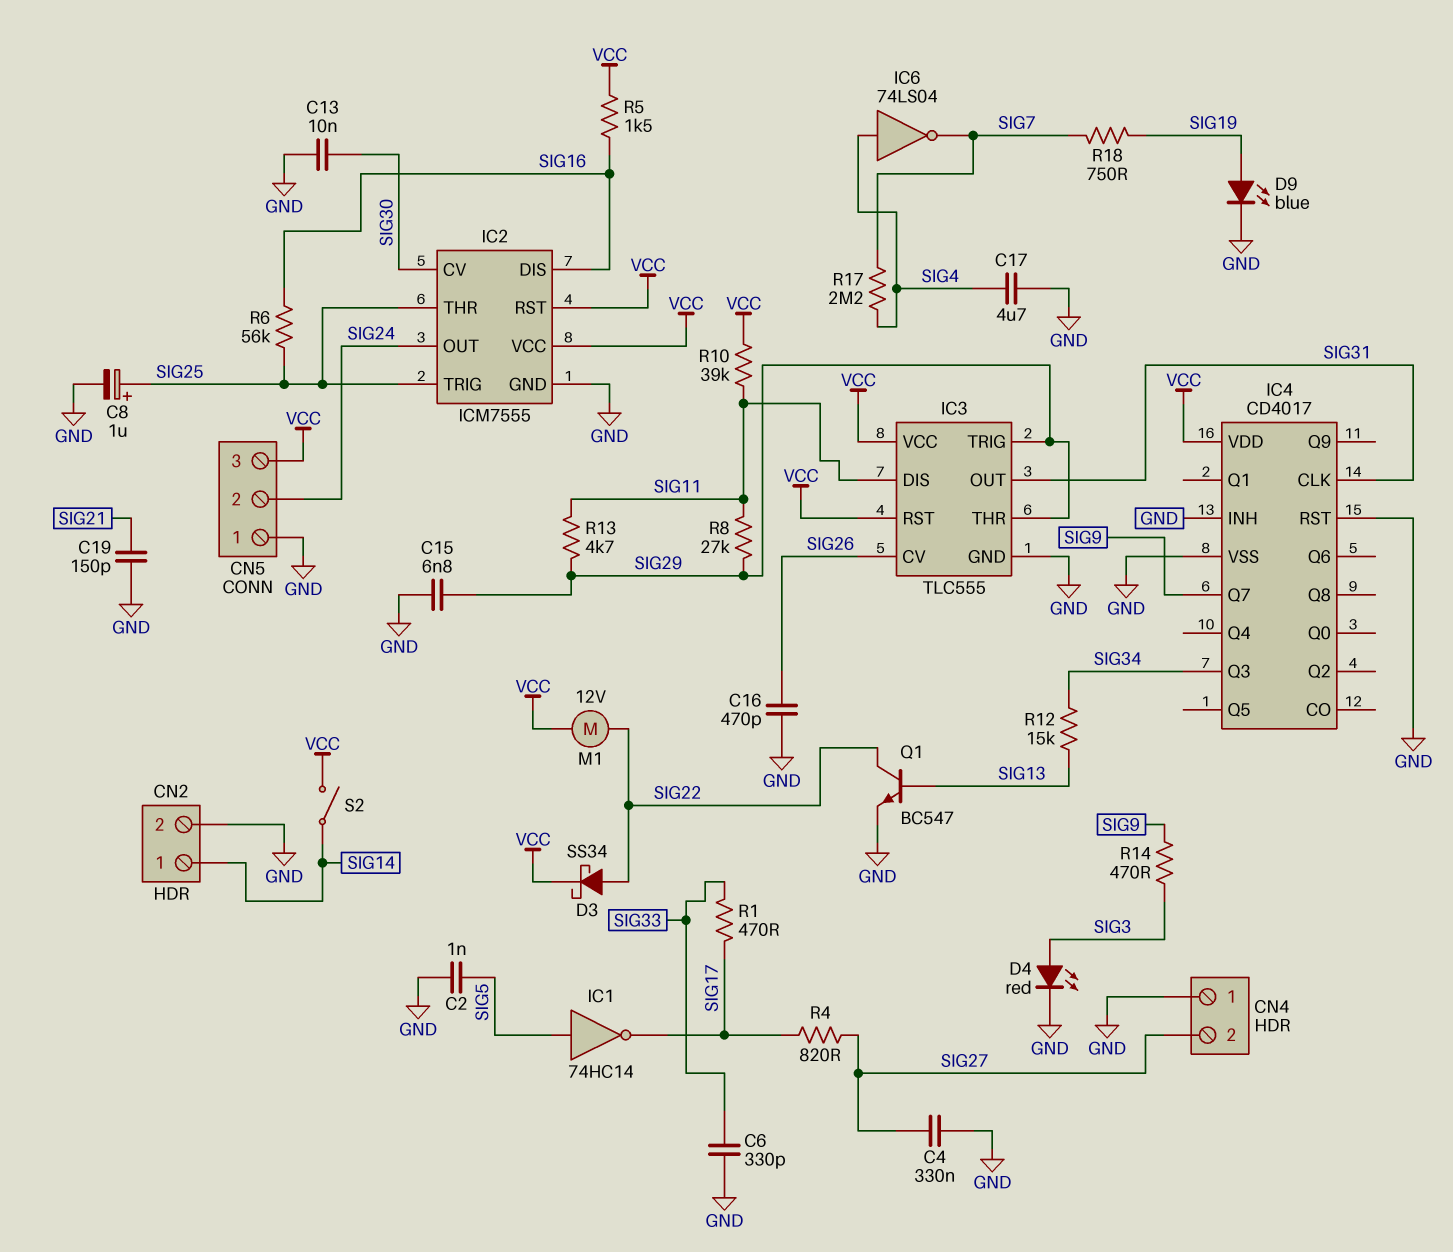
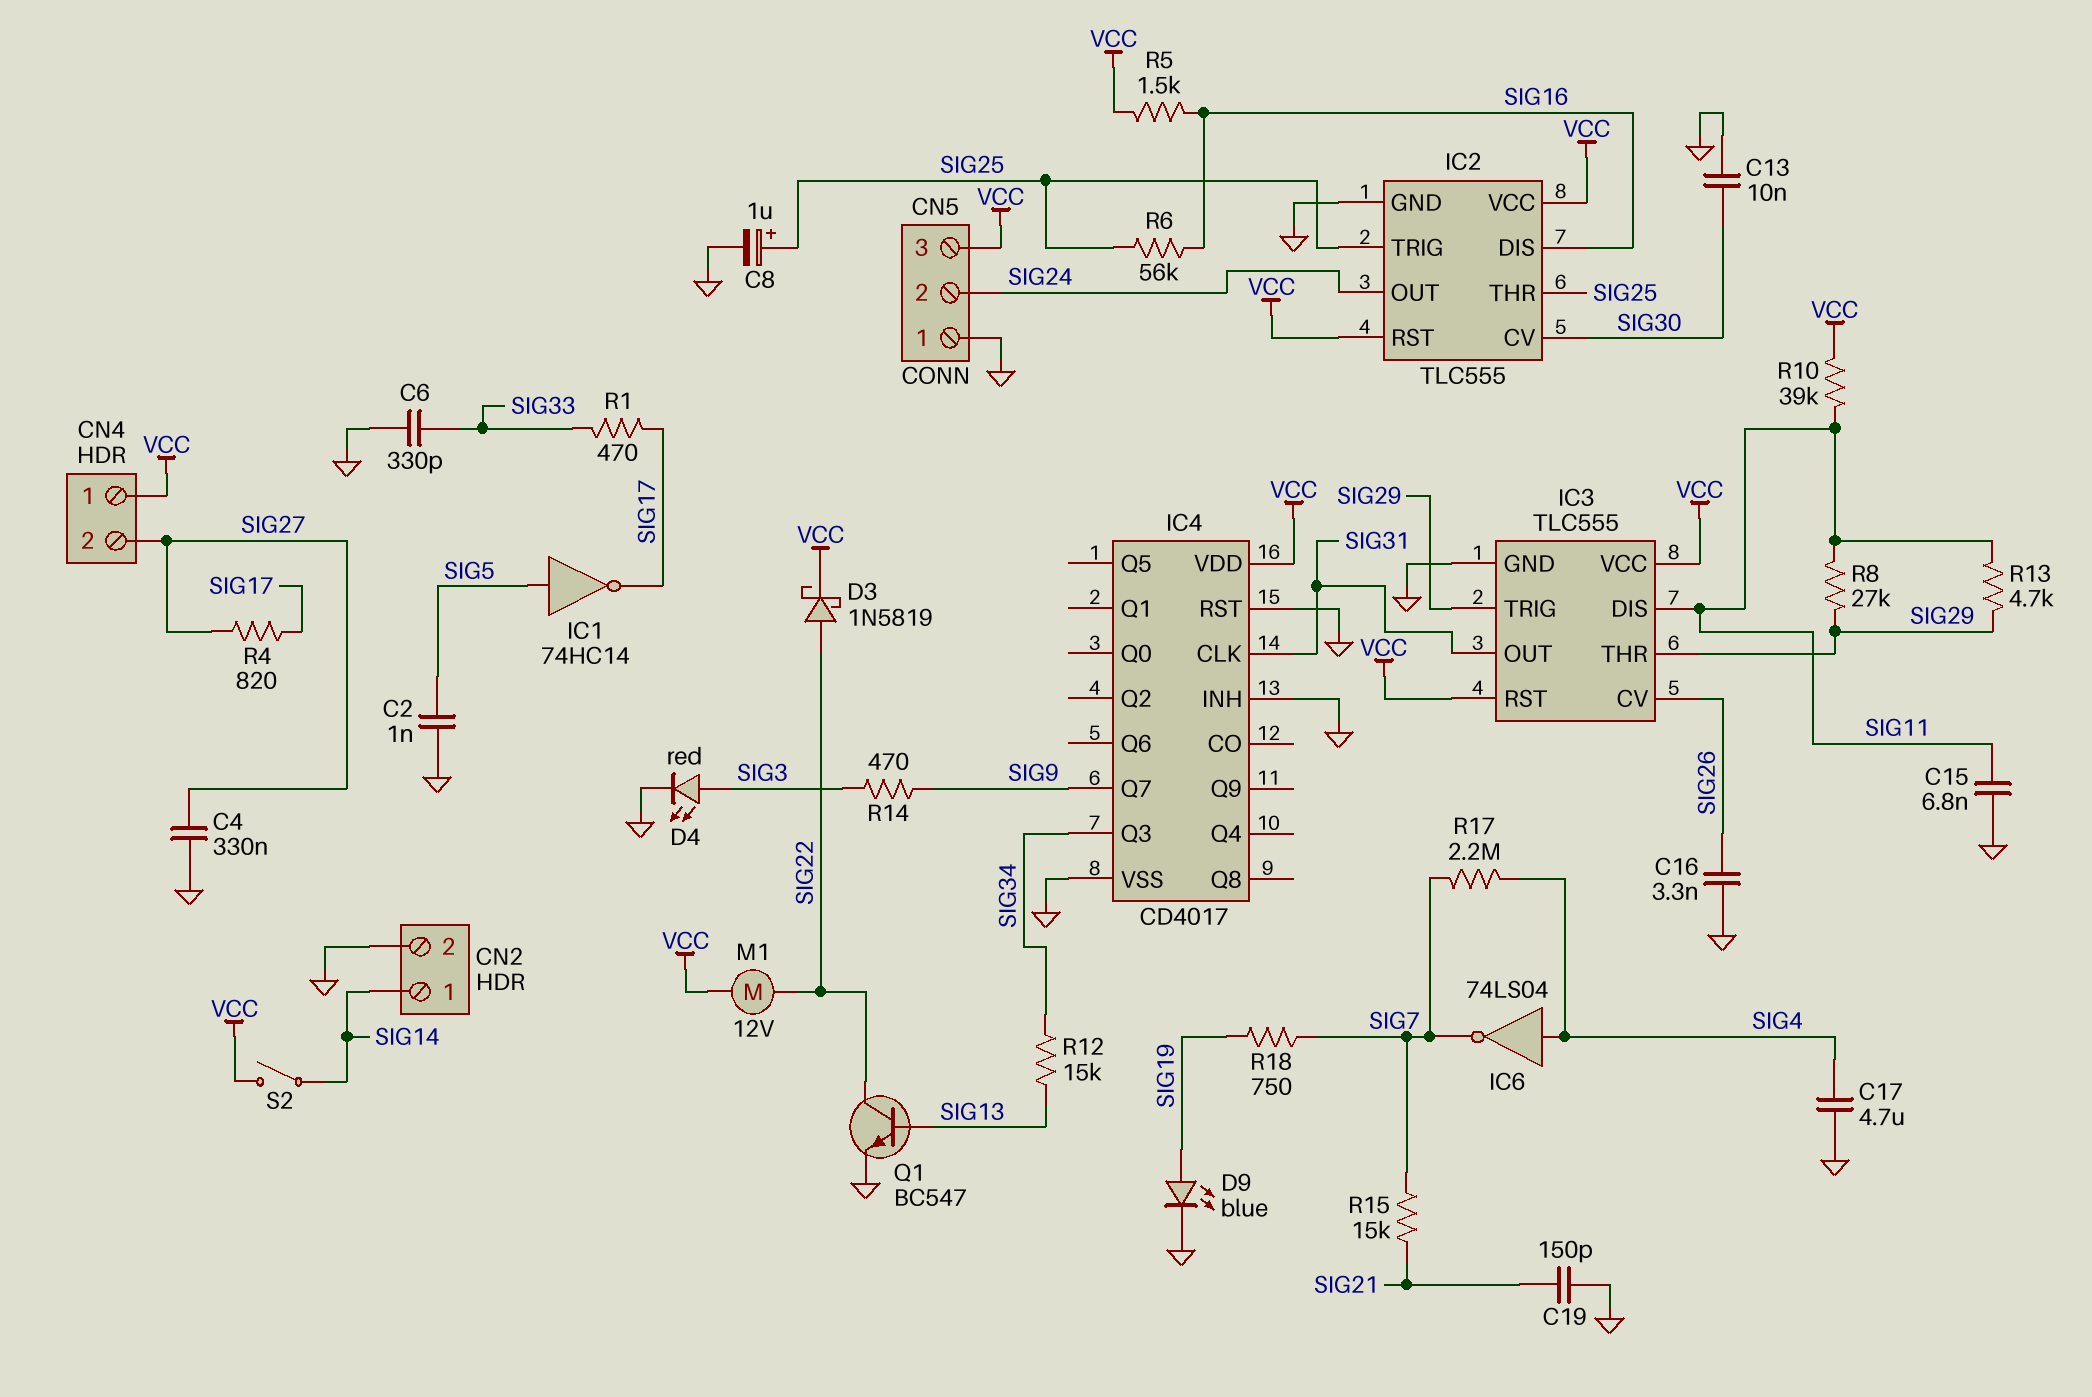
C15: 6.8nF (GND, SIG29) -> 6.8nF (GND, SIG11)
C16: 470pF (GND, SIG26) -> 3.3nF (GND, SIG26)
CN4 pin 1: GND -> VCC
D3: schottky SS34 (A SIG22, K VCC) -> schottky 1N5819 (A SIG22, K VCC)
IC2: ICM7555 -> TLC555
R15: none -> 15k (SIG7, SIG21)

